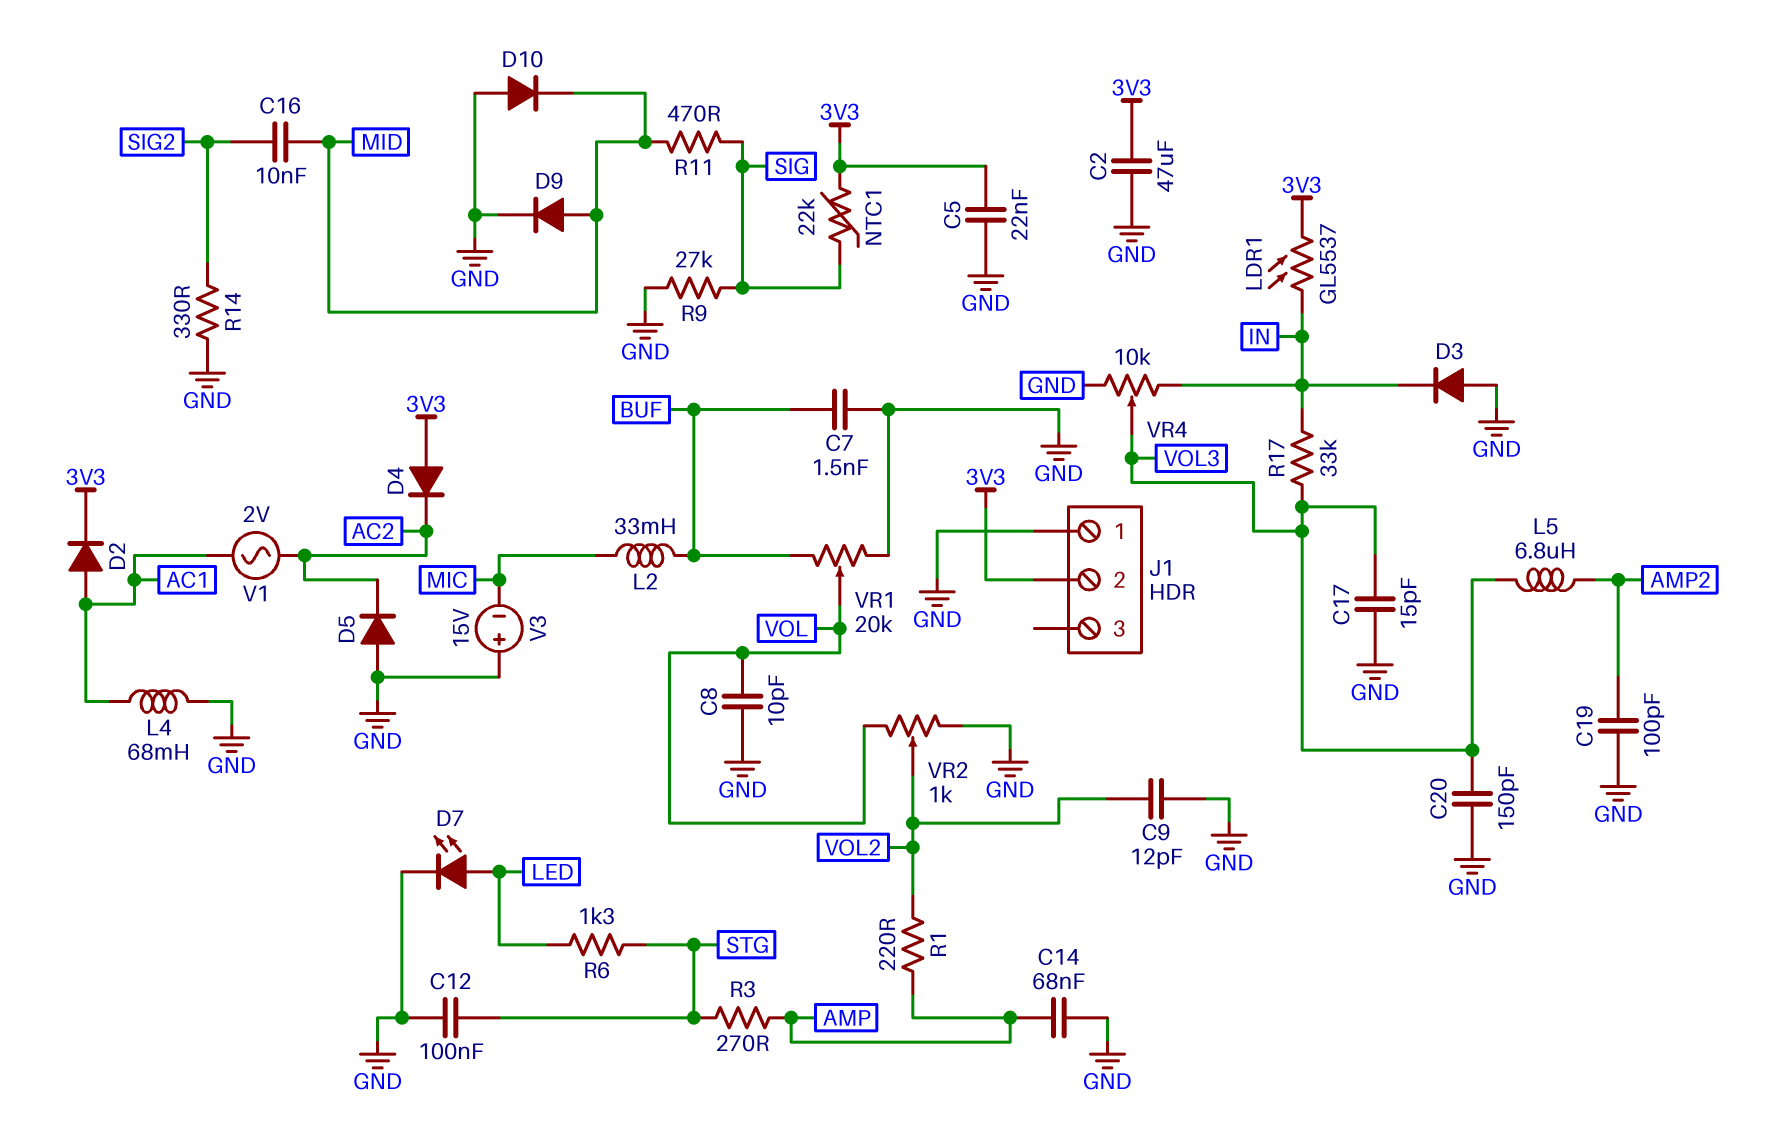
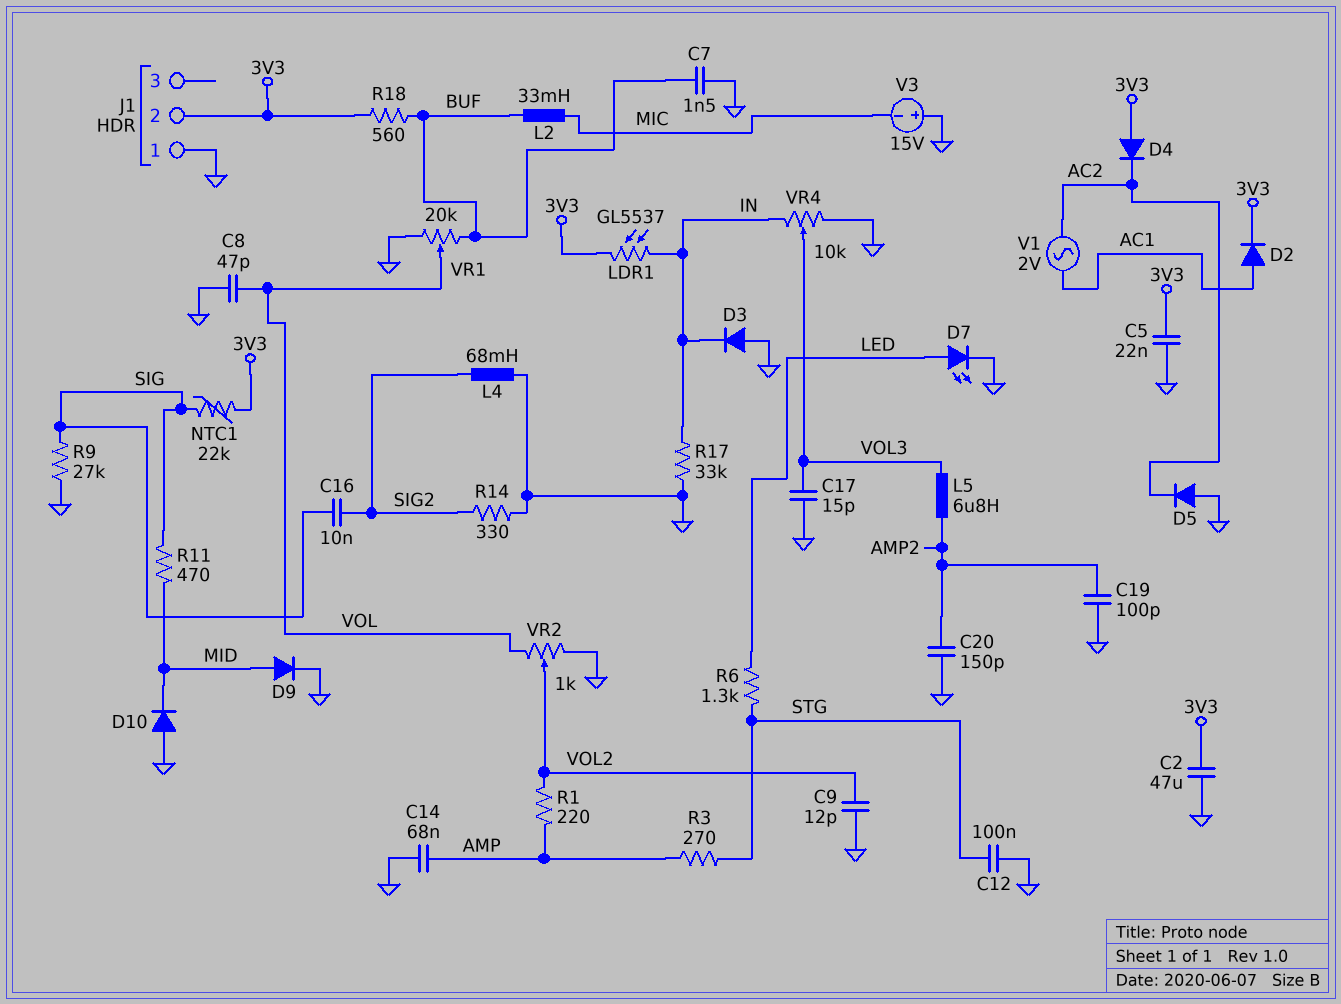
C8: 10pF (GND, VOL) -> 47pF (GND, VOL)
C16: 10nF (MID, SIG2) -> 10nF (SIG, SIG2)
C20: 150pF (GND, VOL3) -> 150pF (AMP2, GND)
L4: 68mH (AC1, GND) -> 68mH (GND, SIG2)
R17: 33k (IN, VOL3) -> 33k (GND, IN)
R18: none -> 560 (3V3, BUF)

